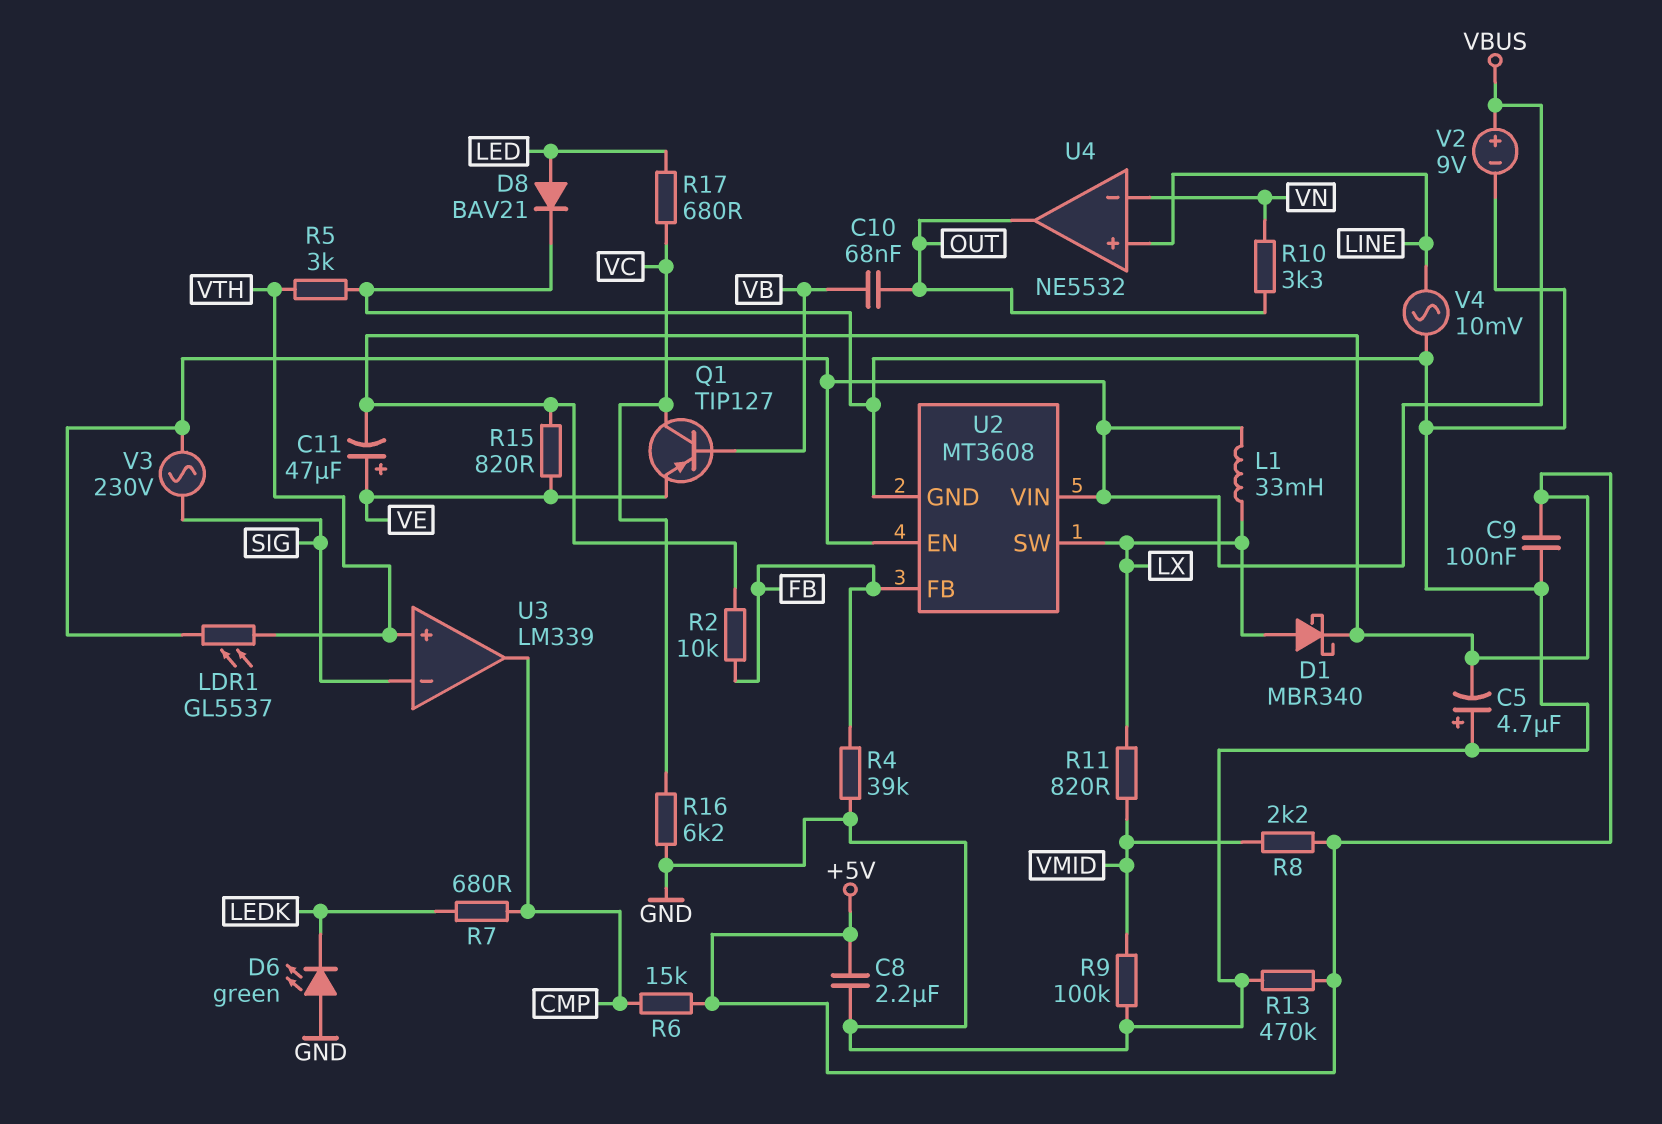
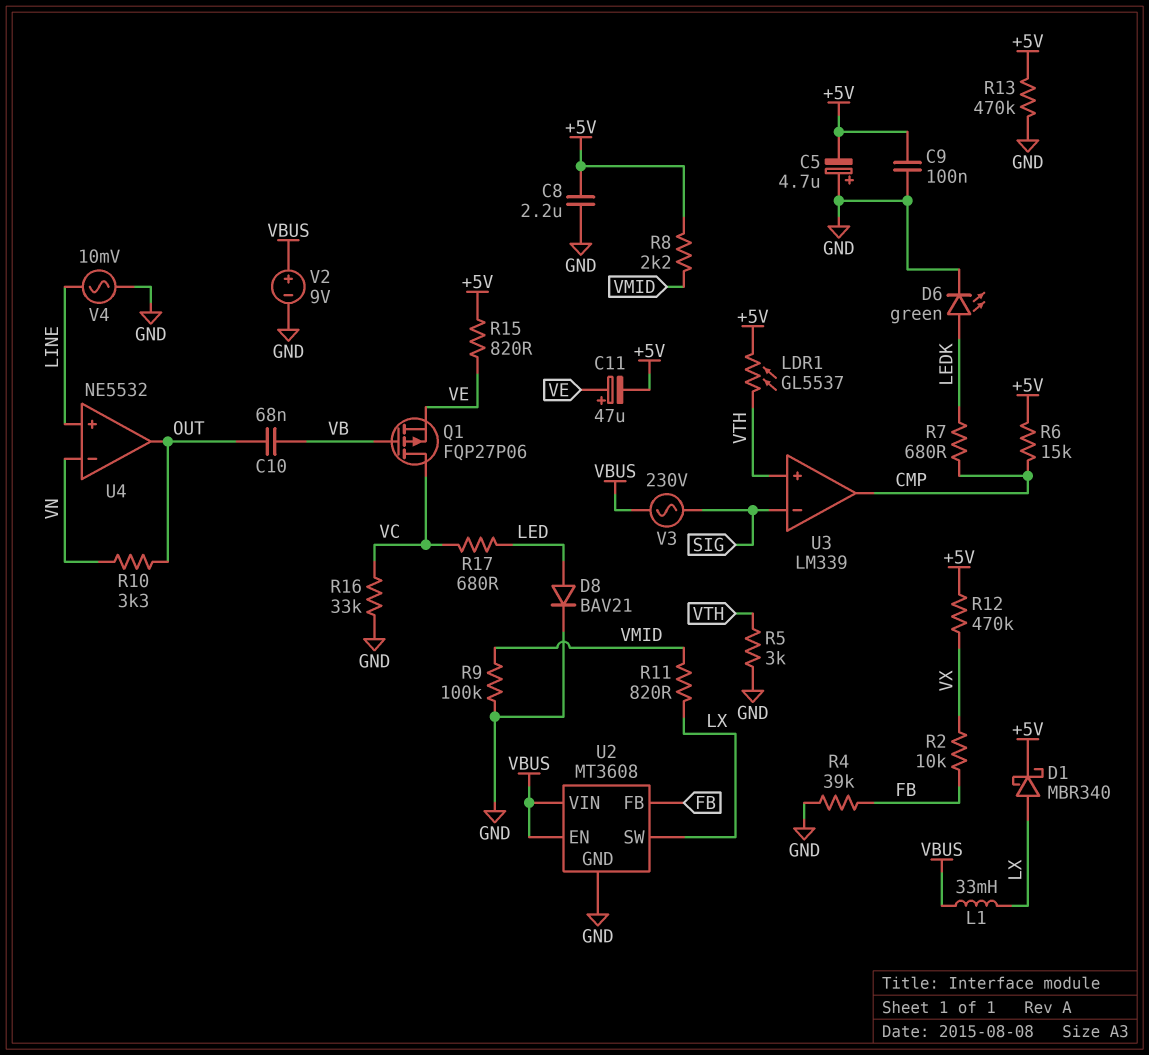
D6: LED green (A GND, K LEDK) -> LED green (A LEDK, K GND)
LDR1: GL5537 (VBUS, VTH) -> GL5537 (+5V, VTH)
Q1: PNP TIP127 (B VB, C VC, E VE) -> PMOS FQP27P06 (G VB, D VC, S VE)
R2: 10k (+5V, FB) -> 10k (FB, VX)
R12: none -> 470k (+5V, VX)
R16: 6.2k (GND, VC) -> 33k (GND, VC)

